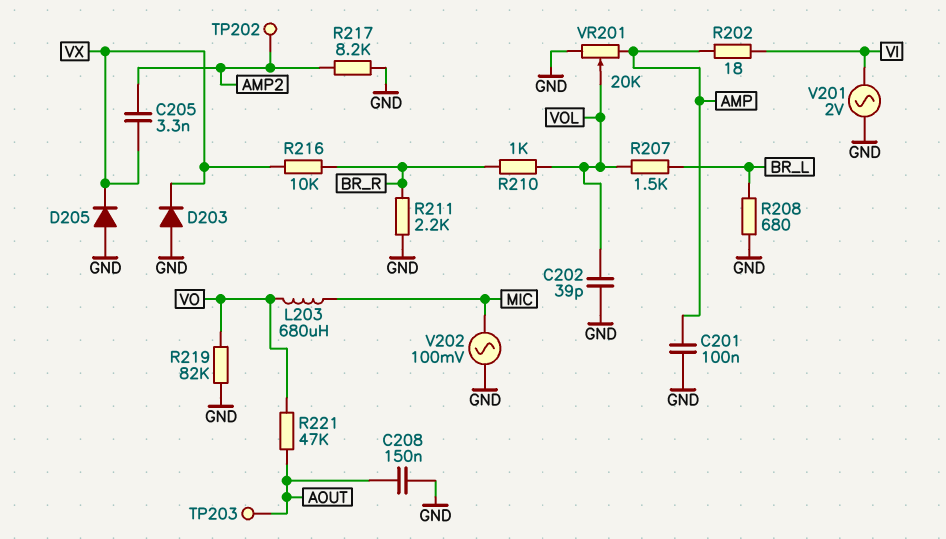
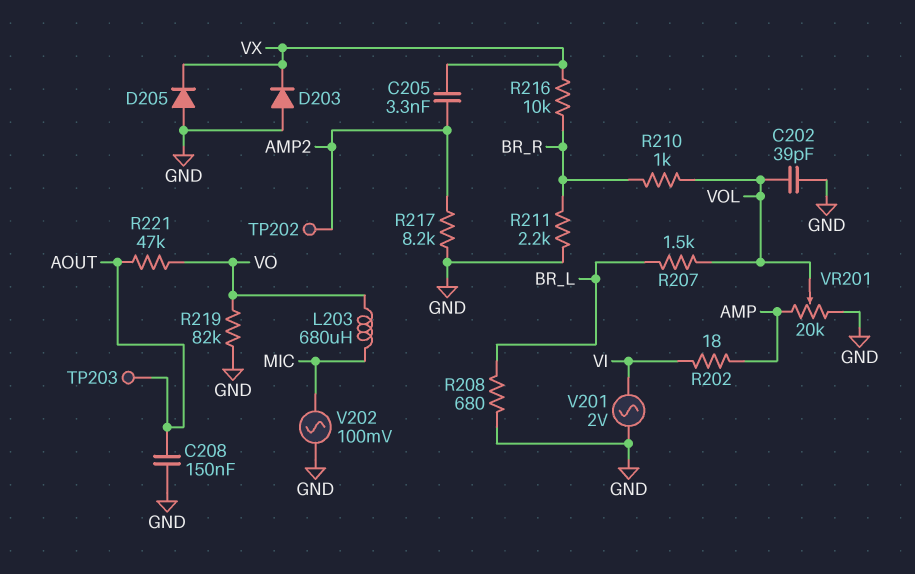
C201: 100nF (AMP, GND) -> none

